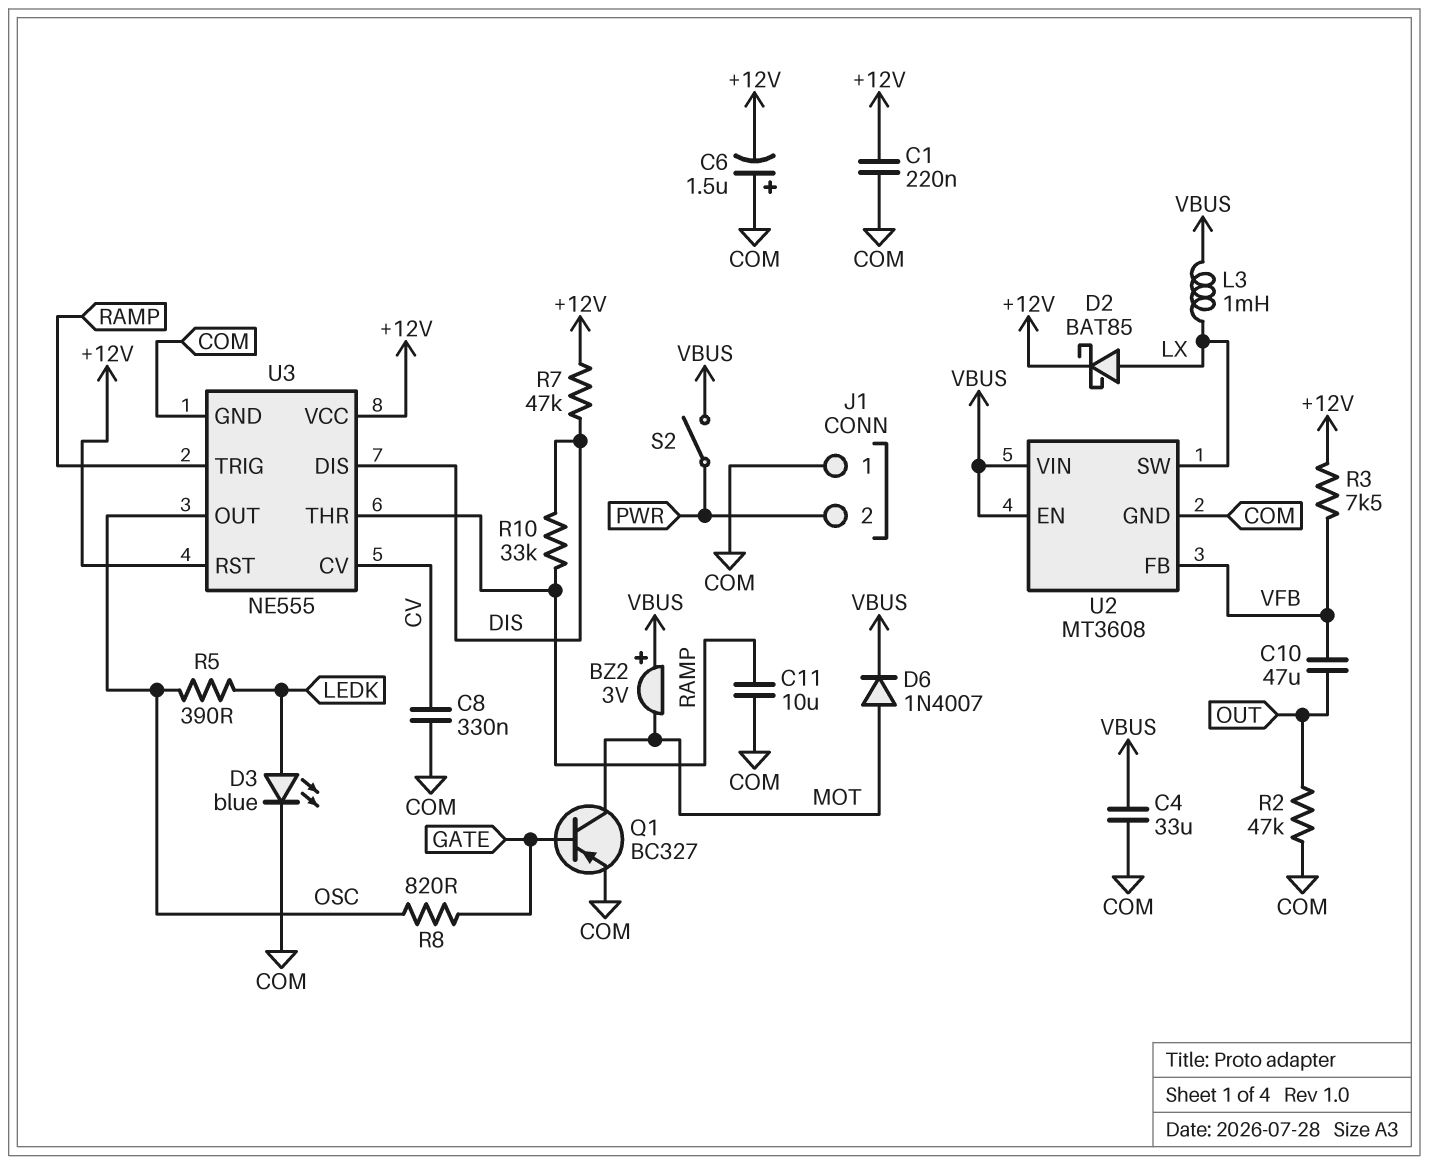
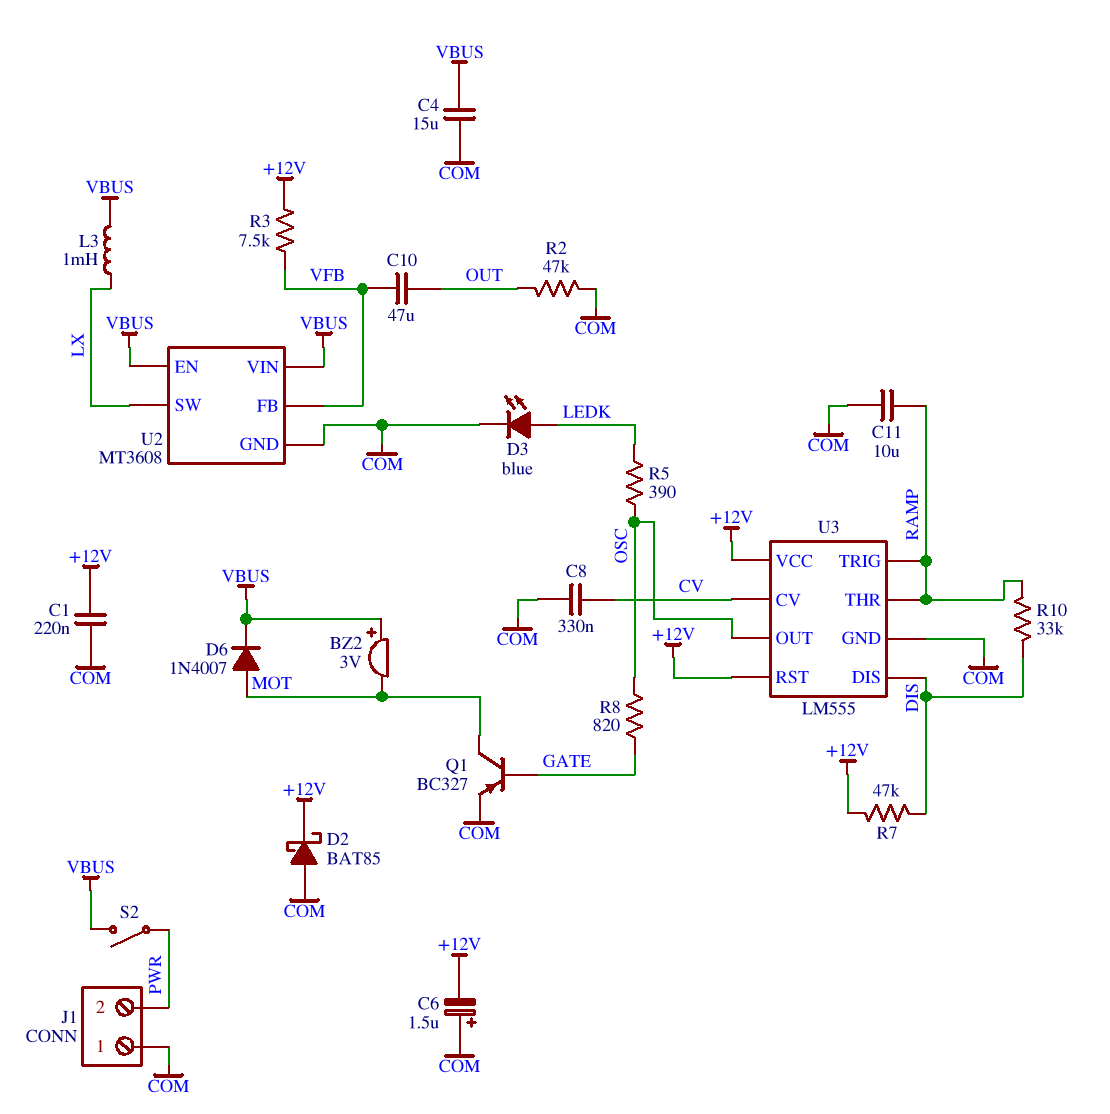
C4: 33uF (COM, VBUS) -> 15uF (COM, VBUS)
D2: schottky BAT85 (A LX, K +12V) -> schottky BAT85 (A COM, K +12V)
U3: NE555 -> LM555

